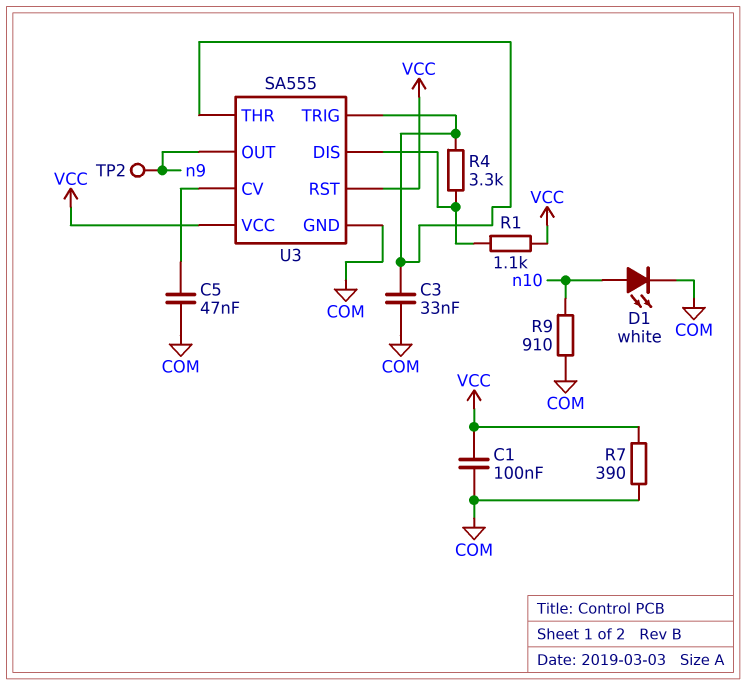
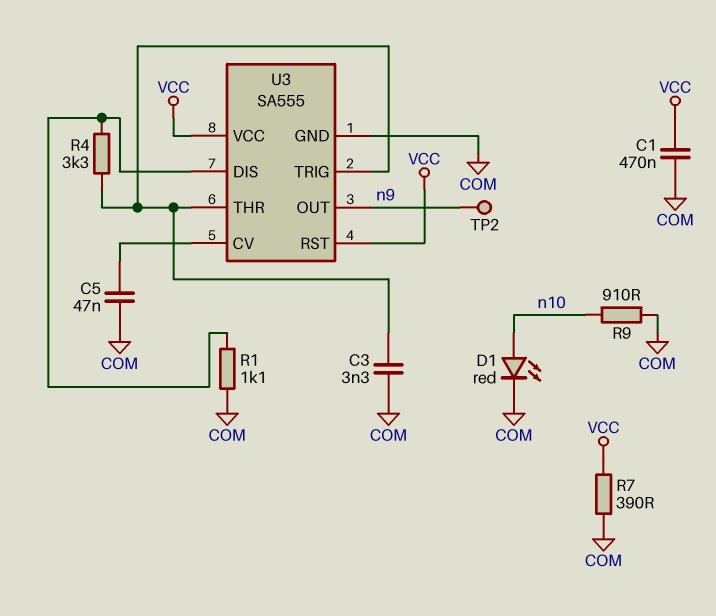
C1: 100nF (COM, VCC) -> 470nF (COM, VCC)
C3: 33nF (COM, U3/THR) -> 3.3nF (COM, U3/THR)
D1: LED white (A n10, K COM) -> LED red (A n10, K COM)
R1: 1.1k (U3/DIS, VCC) -> 1.1k (COM, U3/DIS)

